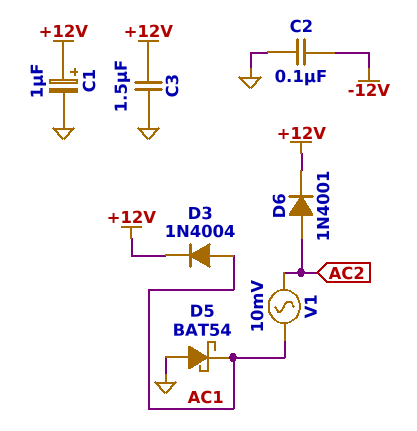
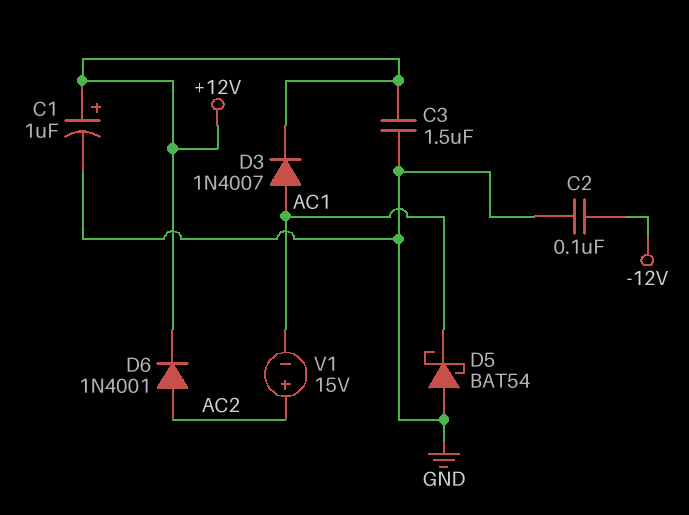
D3: diode 1N4004 (A AC1, K +12V) -> diode 1N4007 (A AC1, K +12V)
V1: AC 10mV (AC1, AC2) -> 15V (plus AC2, minus AC1)

